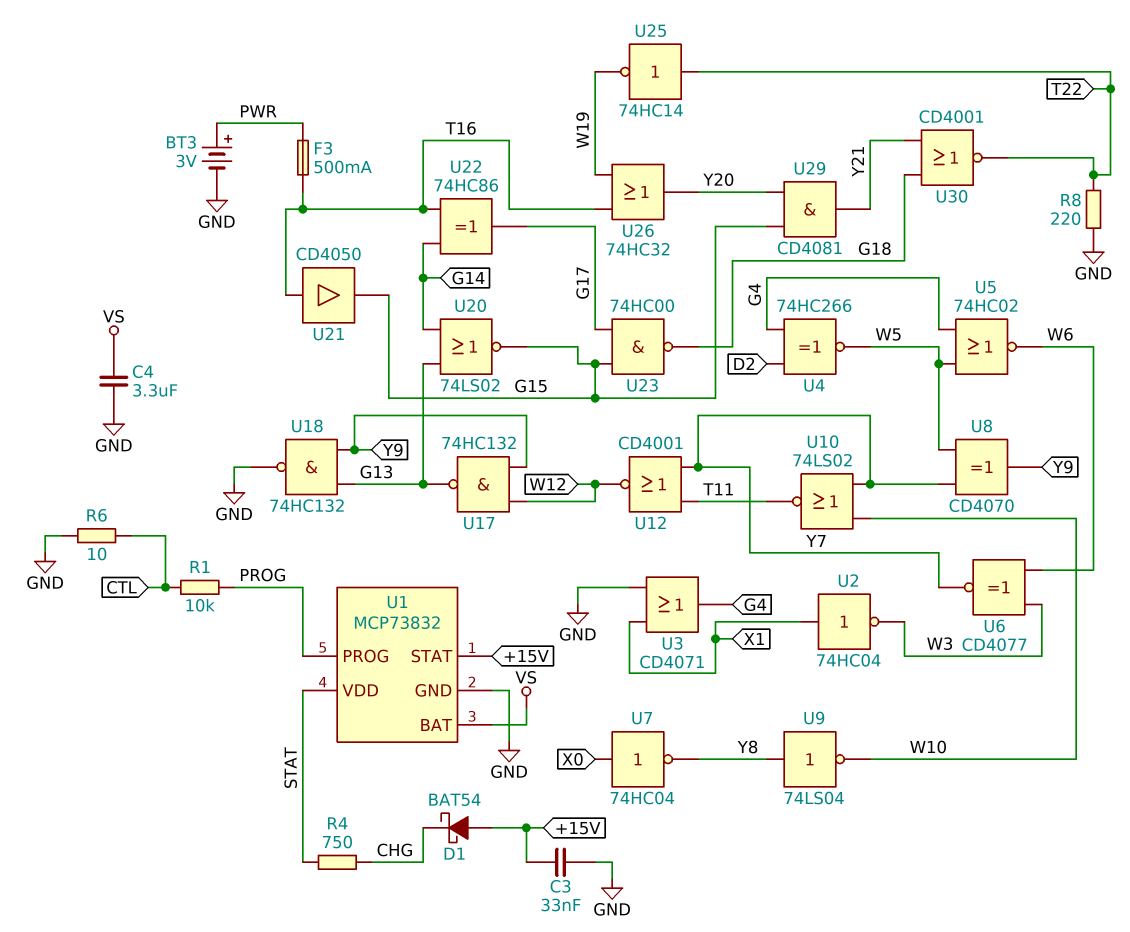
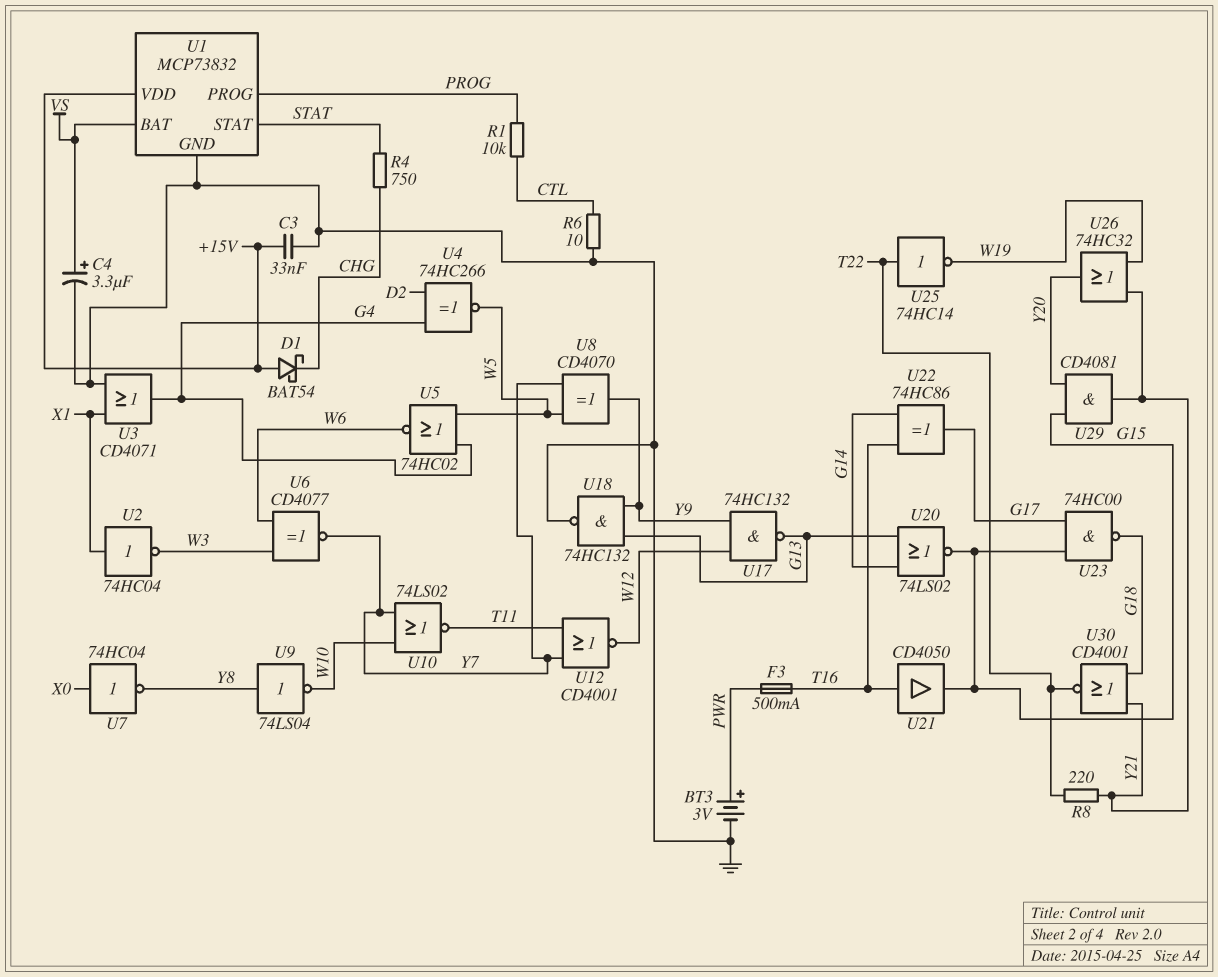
C4: 3.3uF (GND, VS) -> 3.3uF (plus VS, minus GND)
R8: 220 (GND, T22) -> 220 (T22, Y21)
U1 pin STAT: +15V -> STAT
U1 pin VDD: STAT -> +15V
U26: OR 74HC32 (in T16, in W19, out Y20) -> OR 74HC32 (in W19, in Y21, out Y20)

